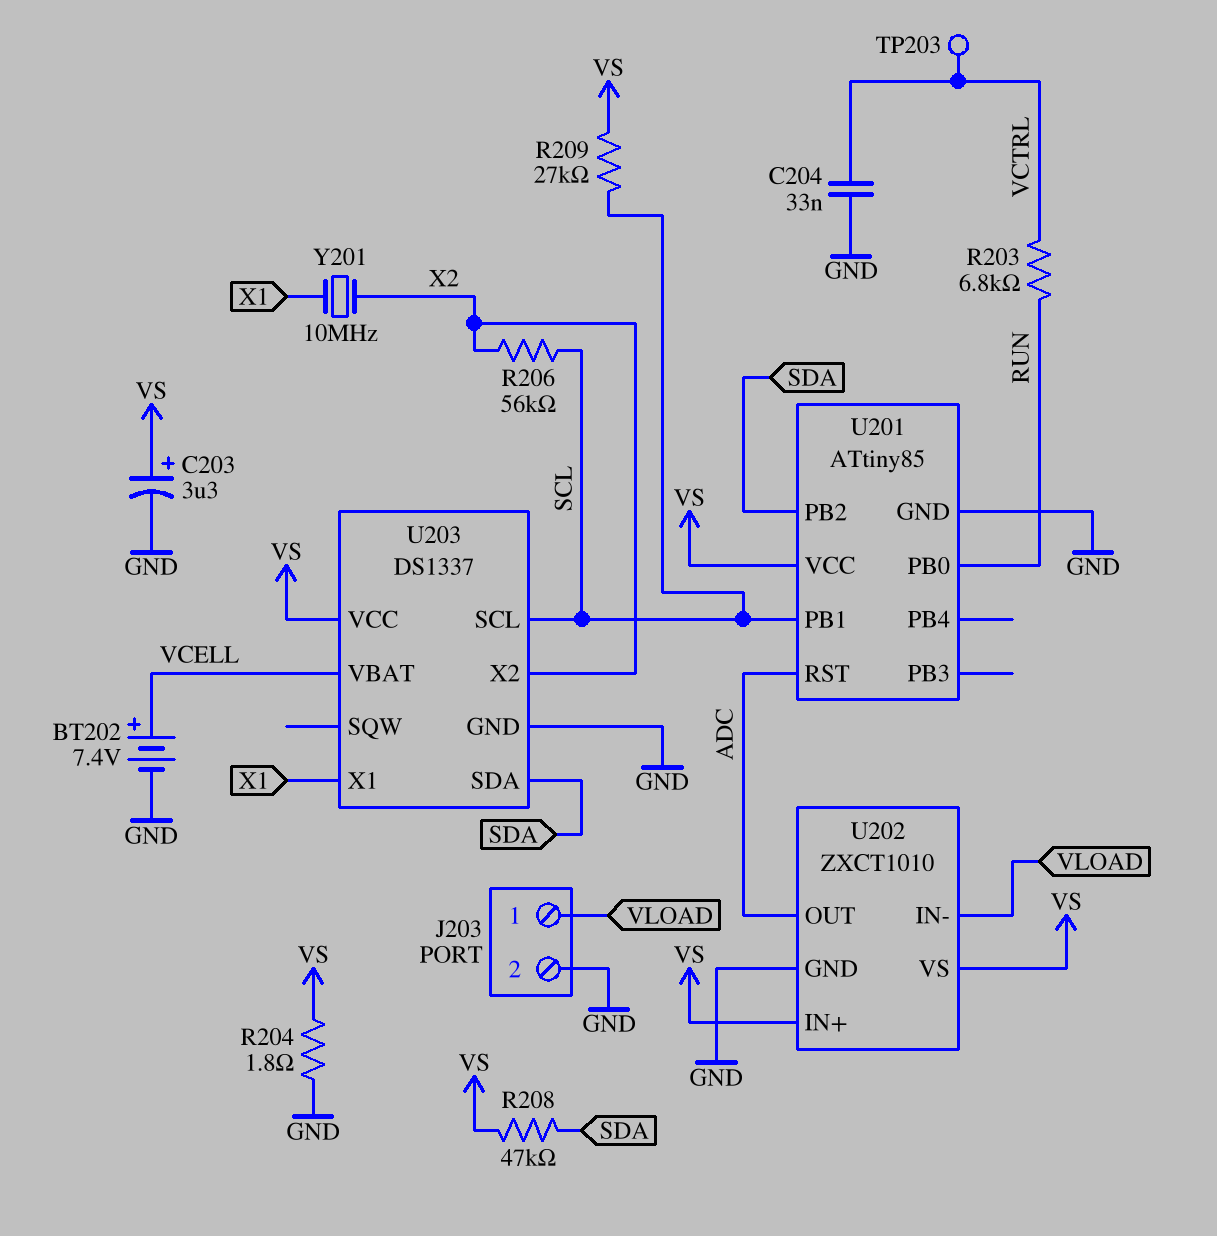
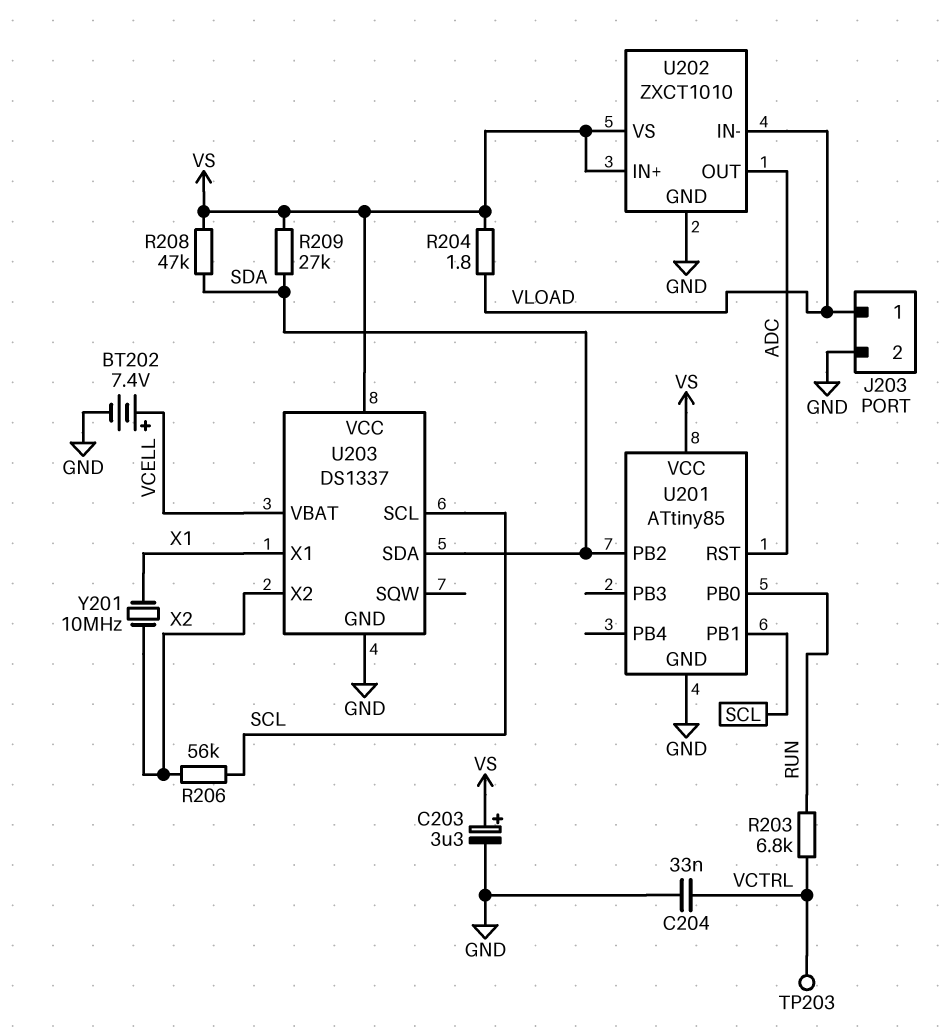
R204: 1.8 (GND, VS) -> 1.8 (VLOAD, VS)
R209: 27k (SCL, VS) -> 27k (SDA, VS)

